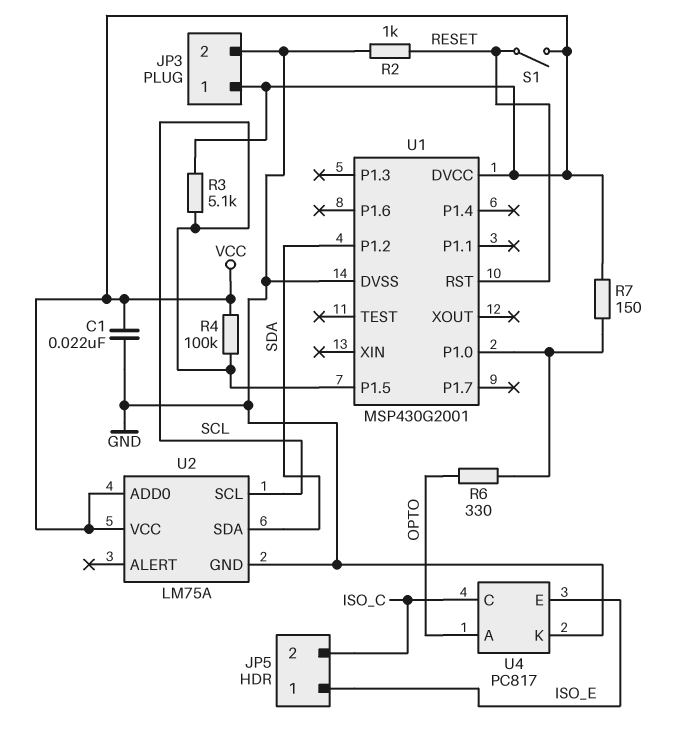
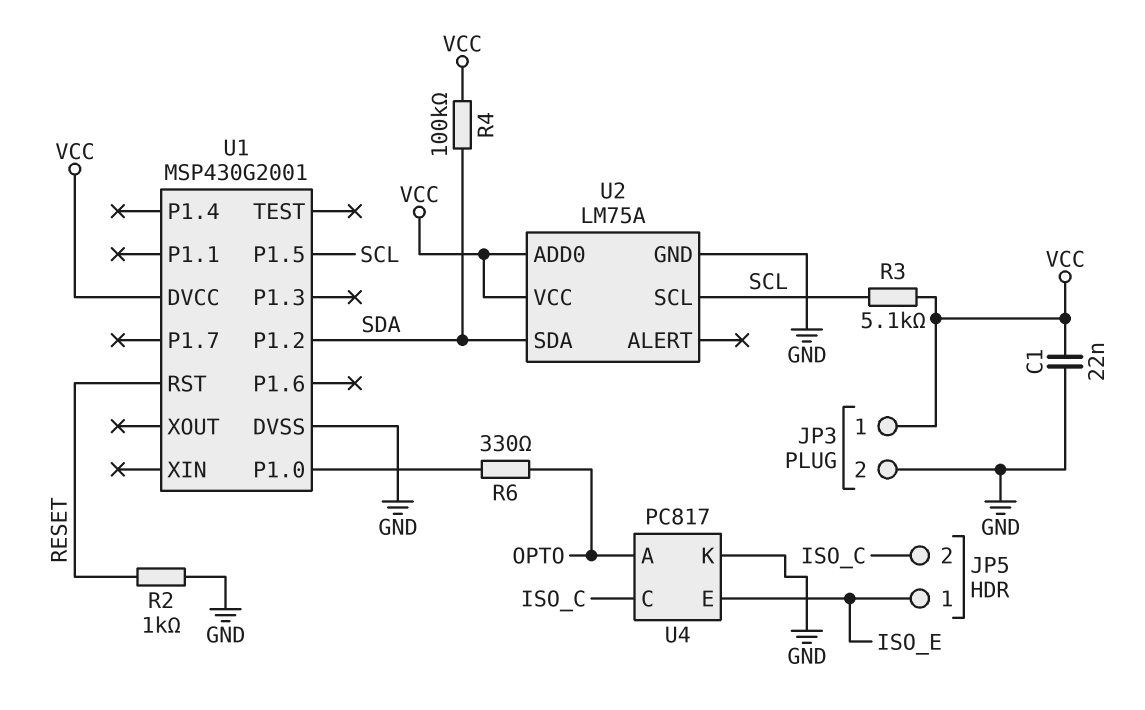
R4: 100k (SCL, VCC) -> 100k (SDA, VCC)
R7: 150 (U1/P1.0, VCC) -> none
S1: switch (RESET, VCC) -> none

